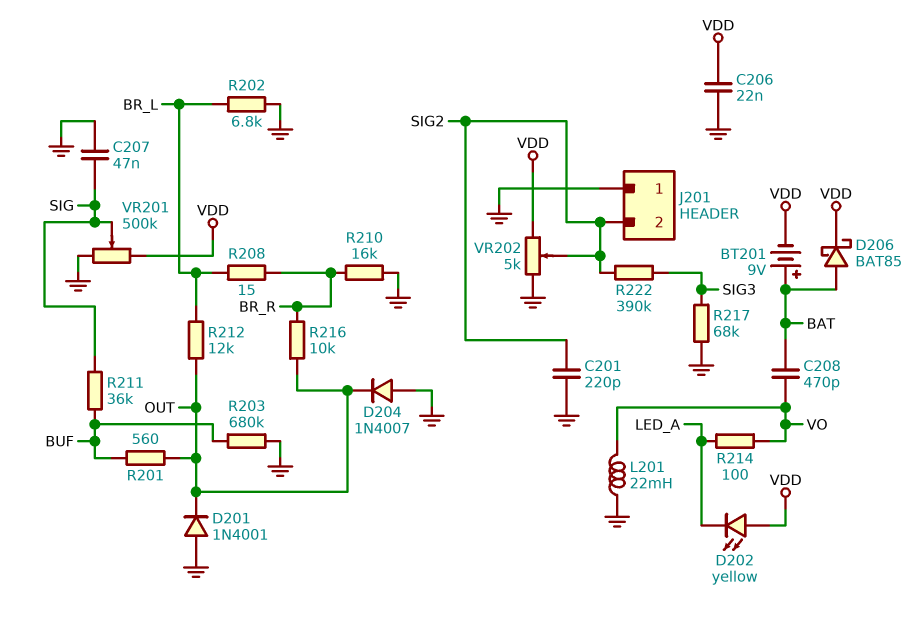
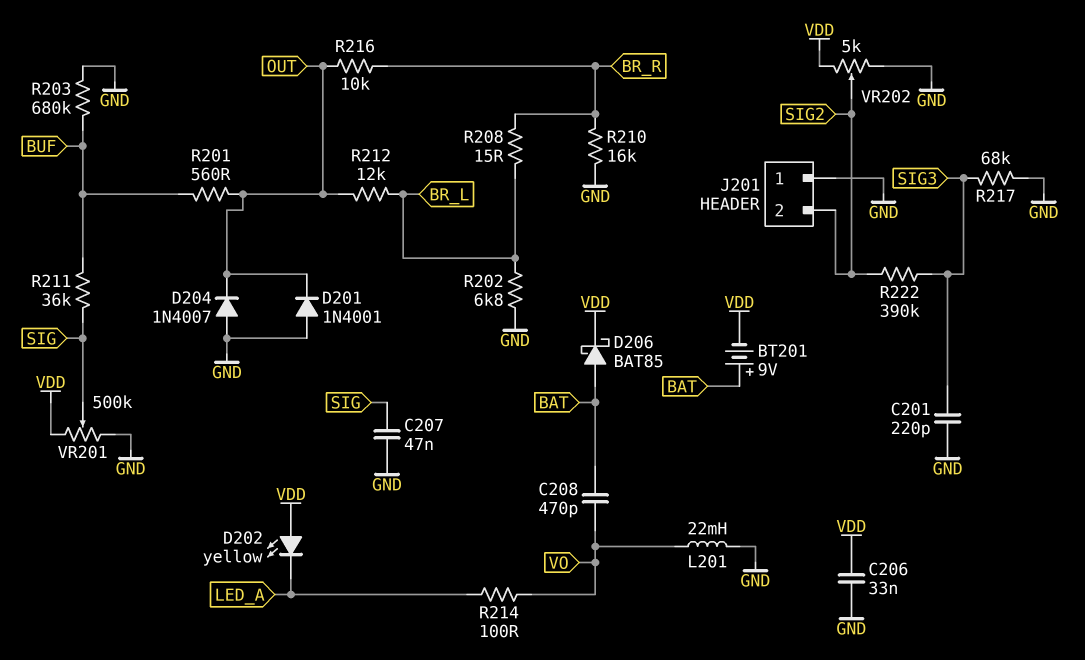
C201: 220pF (GND, SIG2) -> 220pF (GND, SIG3)
C206: 22nF (GND, VDD) -> 33nF (GND, VDD)

